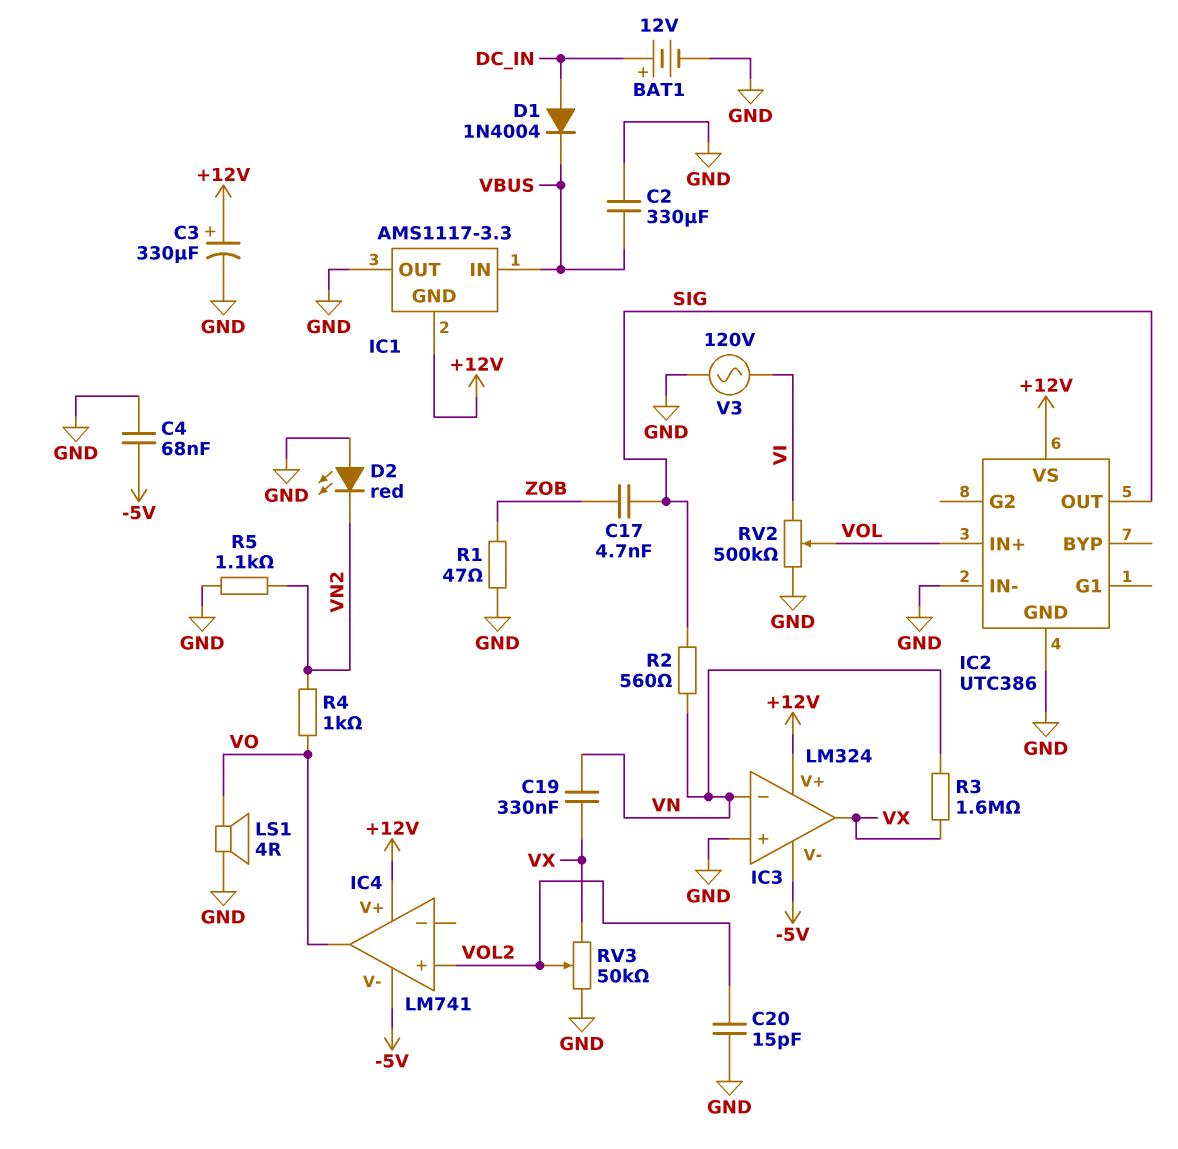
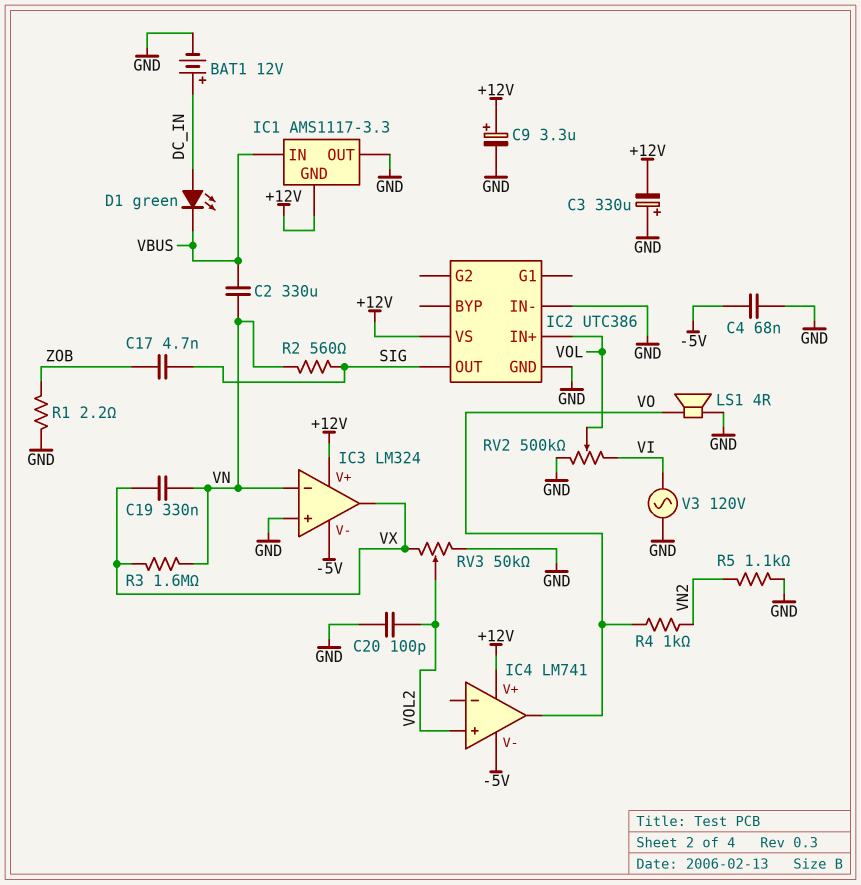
C2: 330uF (GND, VBUS) -> 330uF (VBUS, VN)
C3: 330uF (plus +12V, minus GND) -> 330uF (plus GND, minus +12V)
C9: none -> 3.3uF (plus +12V, minus GND)
C20: 15pF (GND, VOL2) -> 100pF (GND, VOL2)
D1: diode 1N4004 (A DC_IN, K VBUS) -> LED green (A DC_IN, K VBUS)
D2: LED red (A GND, K VN2) -> none
R1: 47 (GND, ZOB) -> 2.2 (GND, ZOB)

